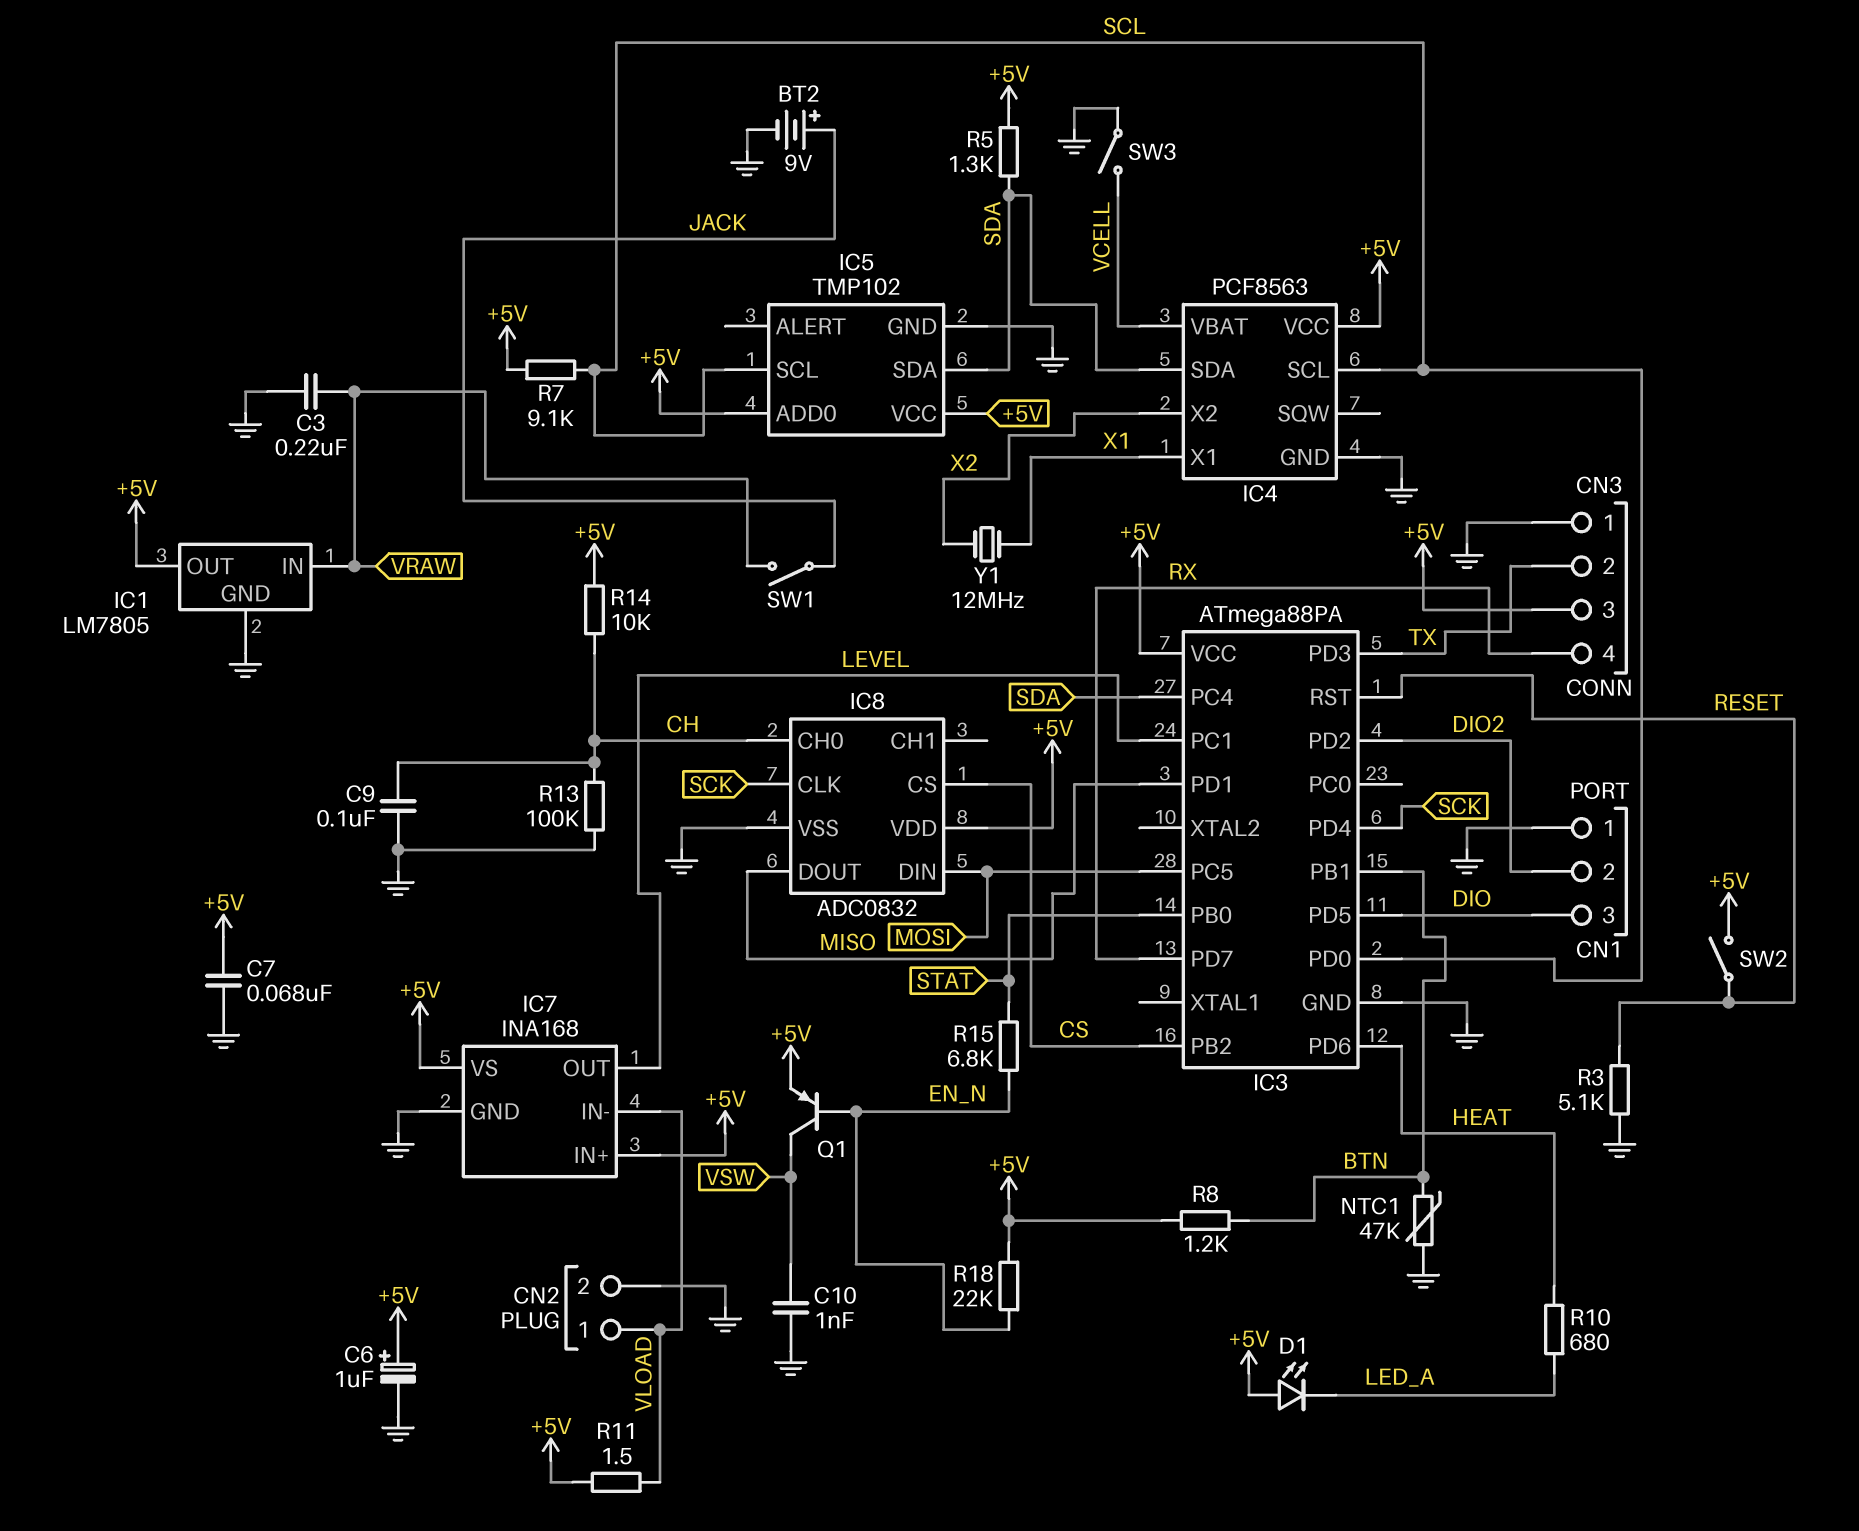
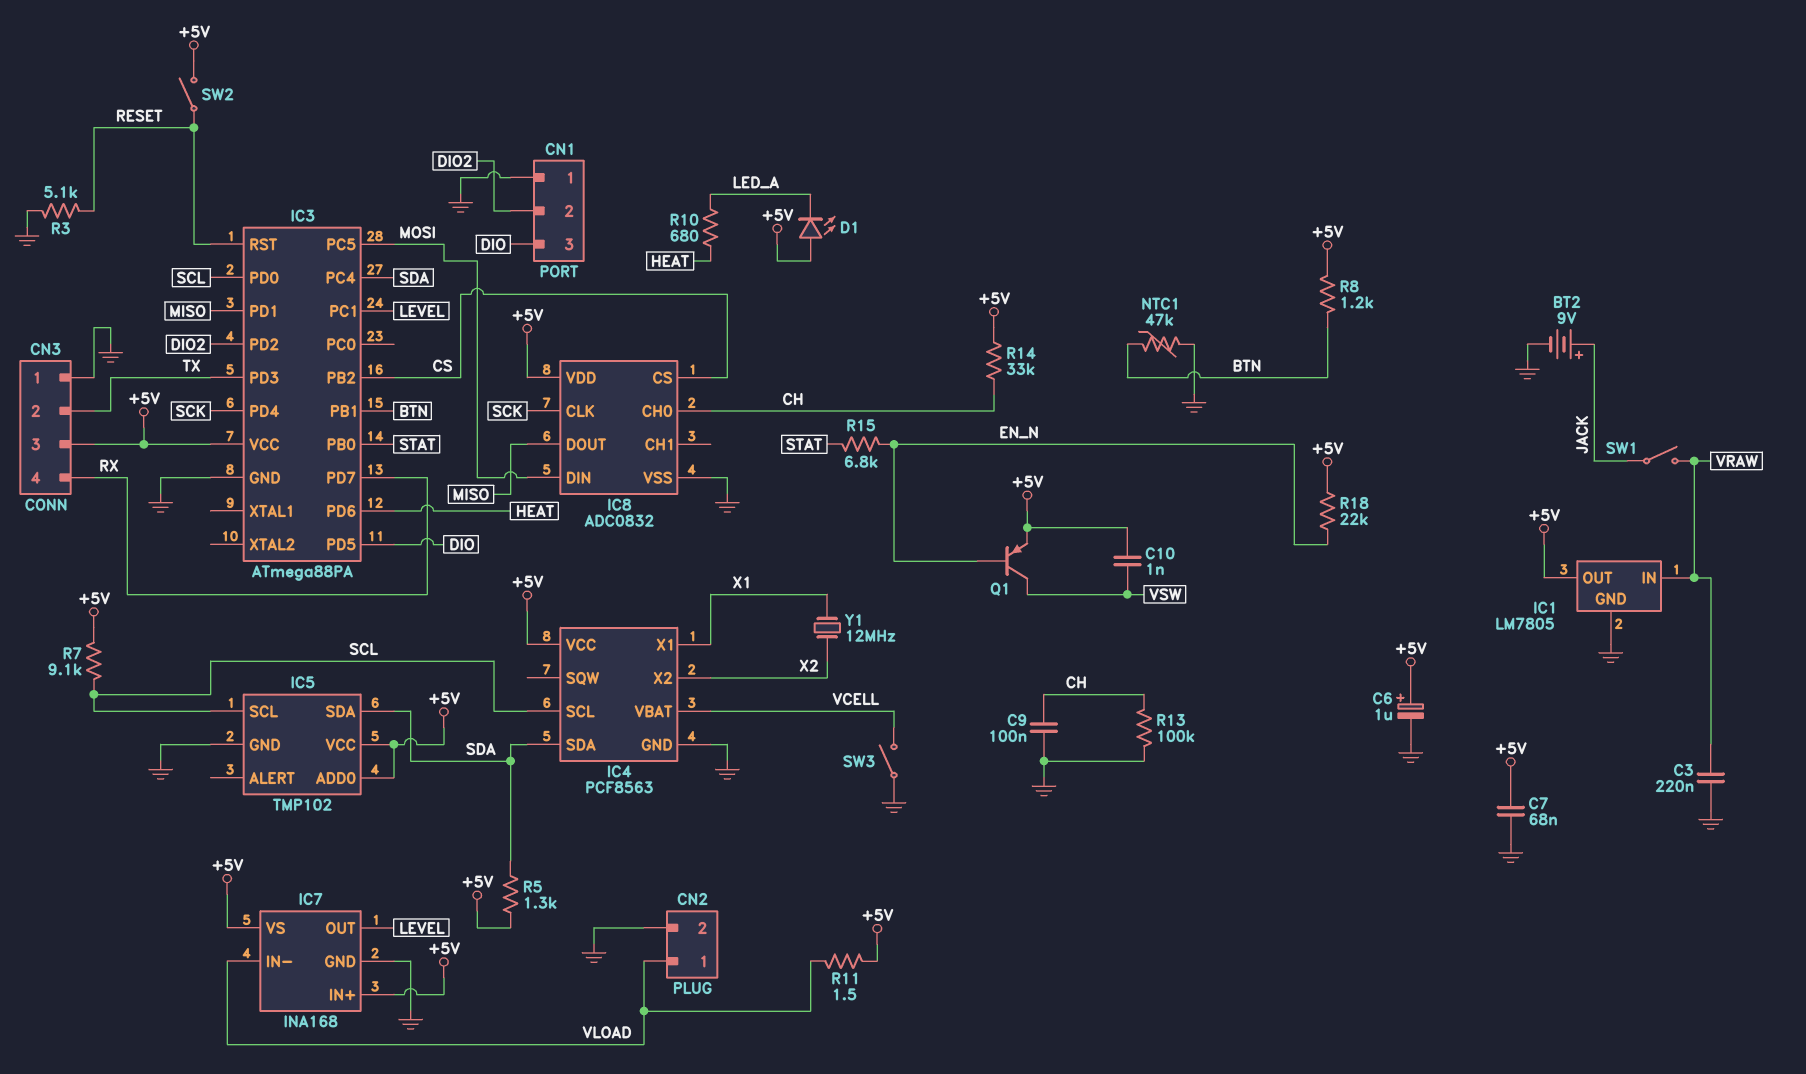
C10: 1nF (GND, VSW) -> 1nF (+5V, VSW)
R14: 10k (+5V, CH) -> 33k (+5V, CH)

